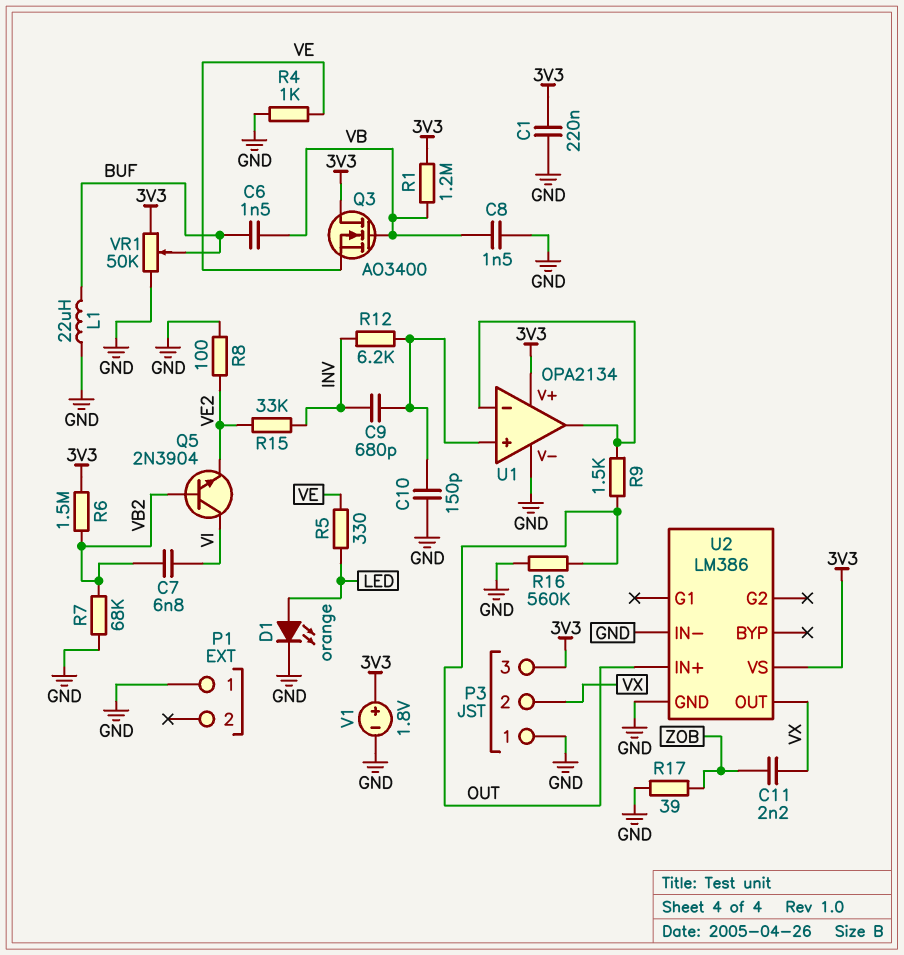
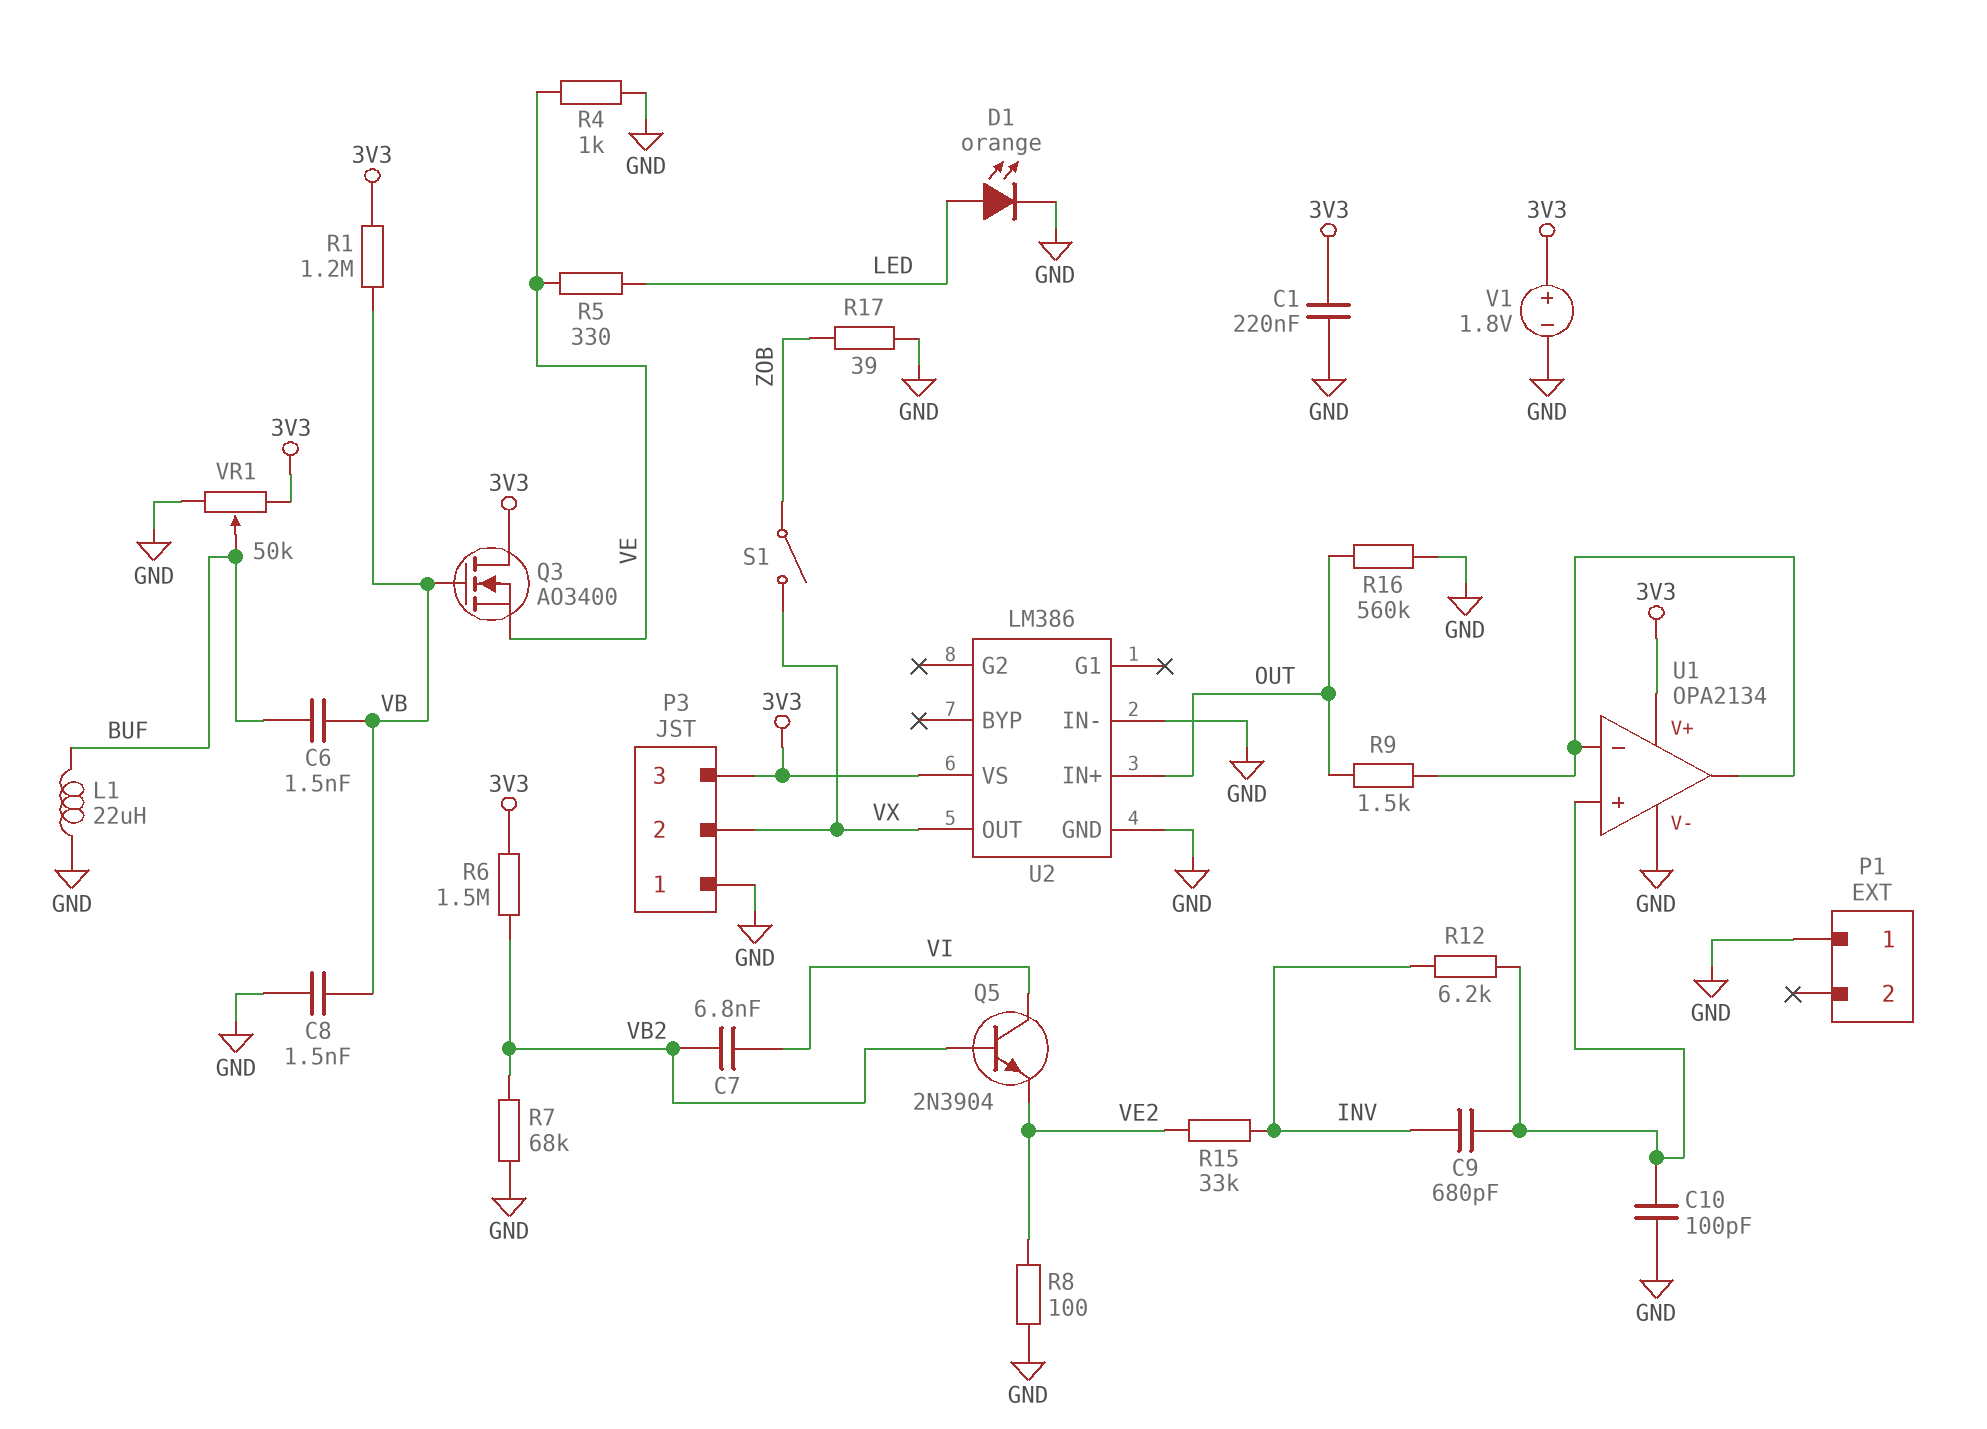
C10: 150pF (GND, U1/in+) -> 100pF (GND, U1/in+)
C11: 2.2nF (VX, ZOB) -> none
S1: none -> switch (VX, ZOB)

